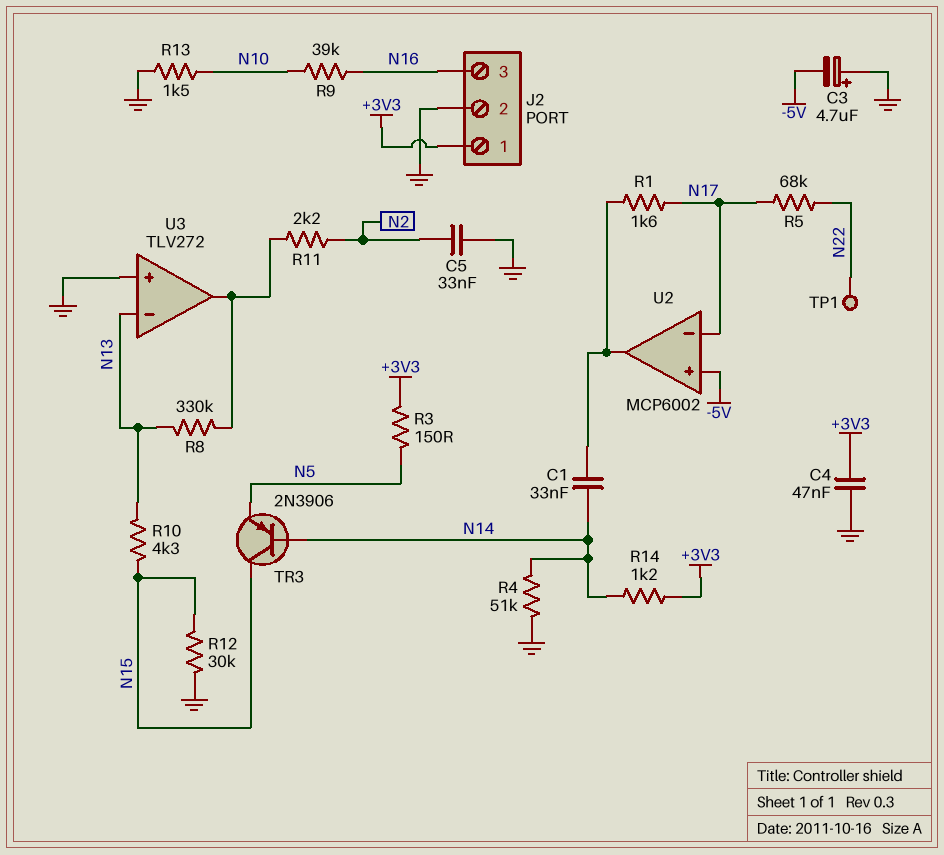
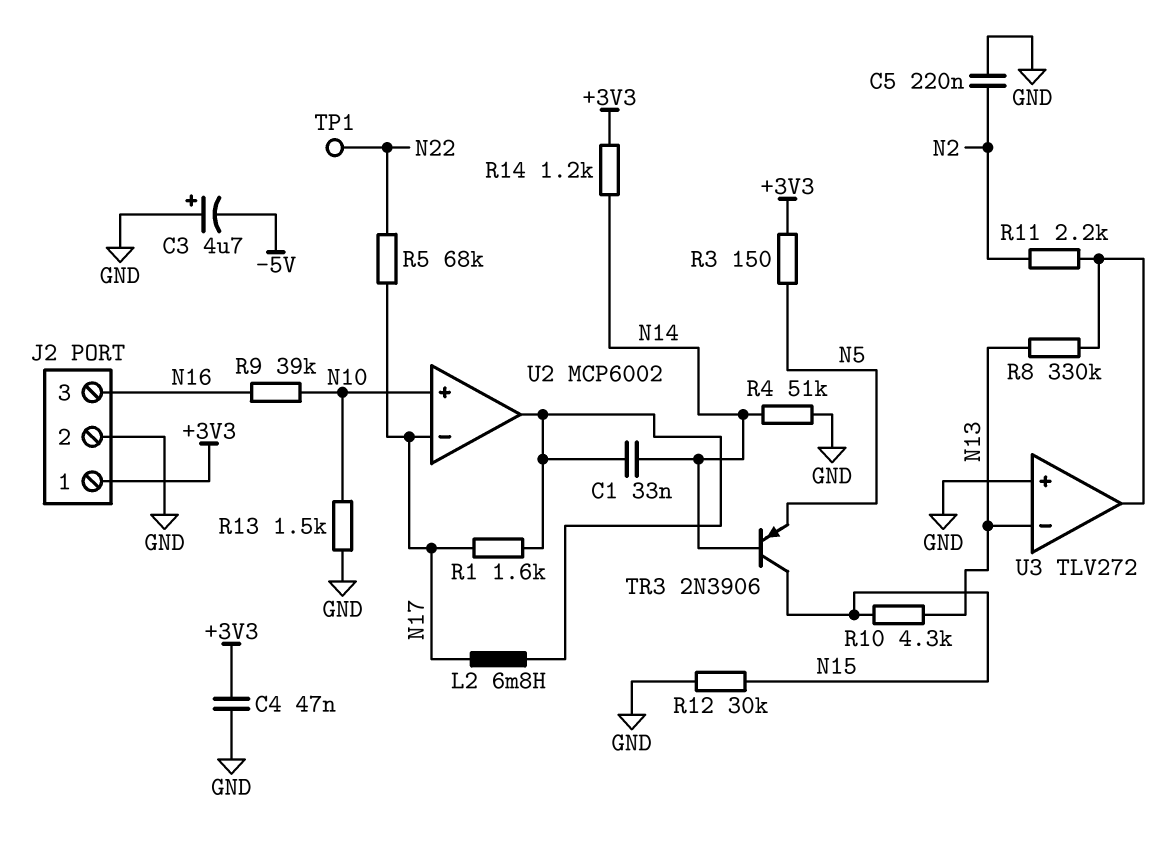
C5: 33nF (GND, N2) -> 220nF (GND, N2)
L2: none -> 6.8mH (N17, U2/out)
U2 pin in+: -5V -> N10

